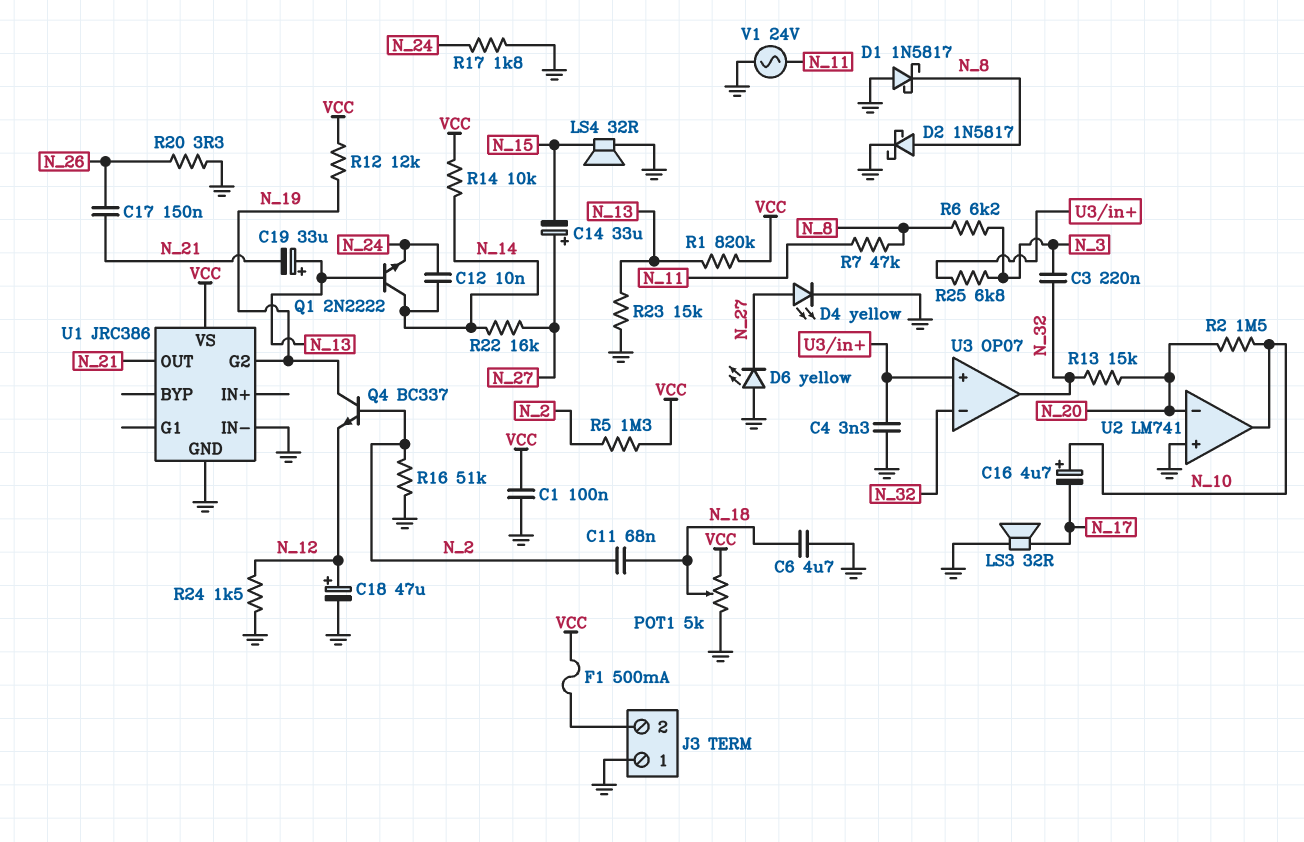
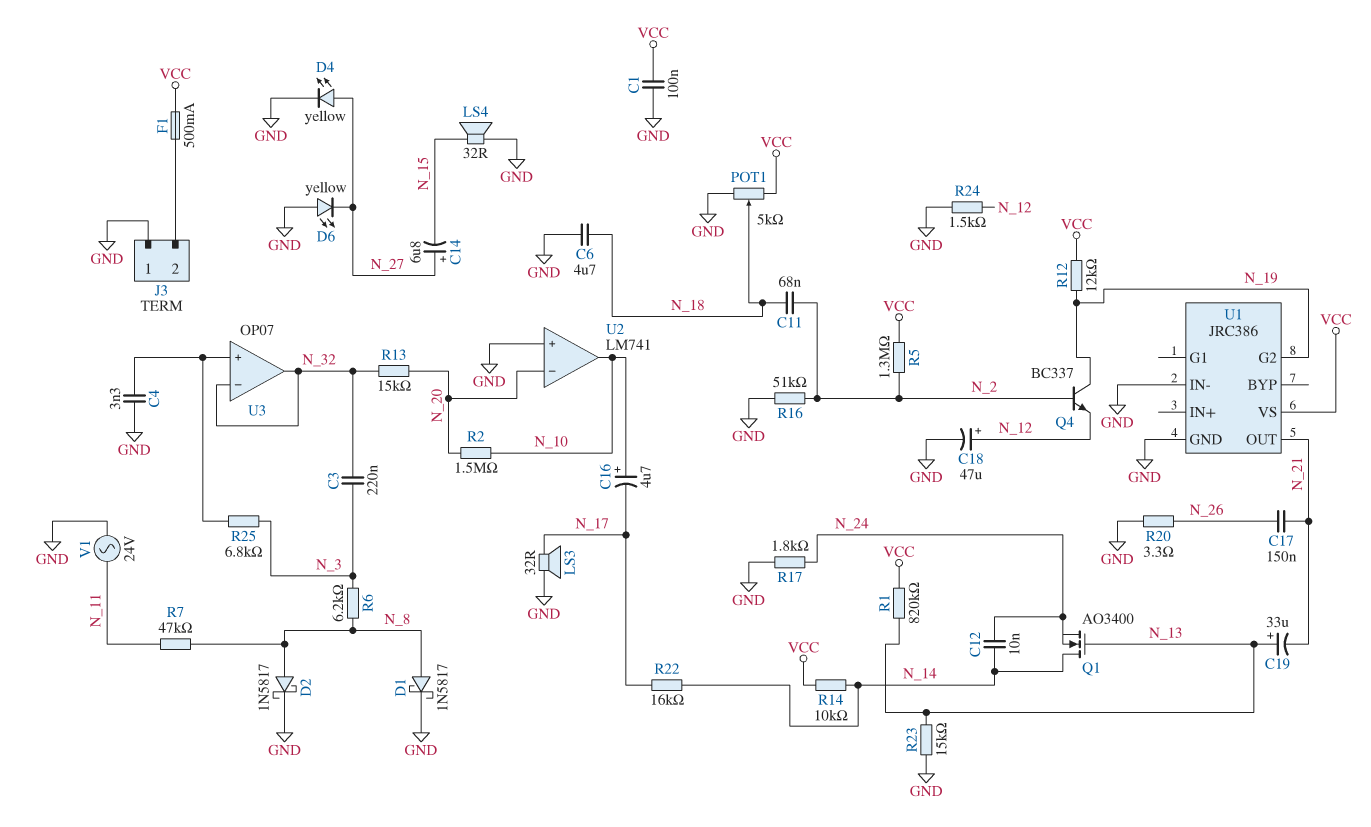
C14: 33uF (plus N_27, minus N_15) -> 6.8uF (plus N_27, minus N_15)
D1: schottky 1N5817 (A GND, K N_8) -> schottky 1N5817 (A N_8, K GND)
Q1: NPN 2N2222 (B N_13, C N_14, E N_24) -> NMOS AO3400 (G N_13, D N_14, S N_24)
R22: 16k (N_14, N_27) -> 16k (N_14, N_17)

